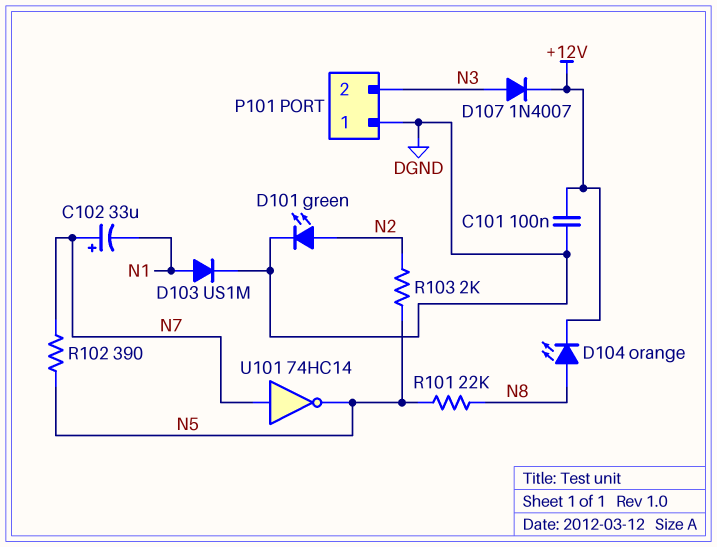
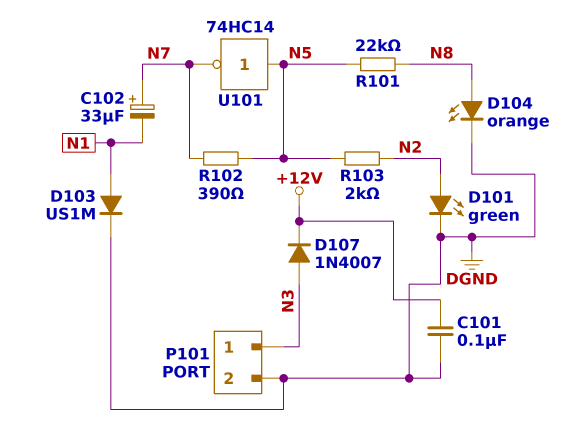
D104: LED orange (A N8, K +12V) -> LED orange (A N8, K DGND)
P101 pin 1: DGND -> N3
P101 pin 2: N3 -> DGND
U101: NOT 74HC14 (in N7, out N5) -> NOT 74HC14 (in N5, out N7)

